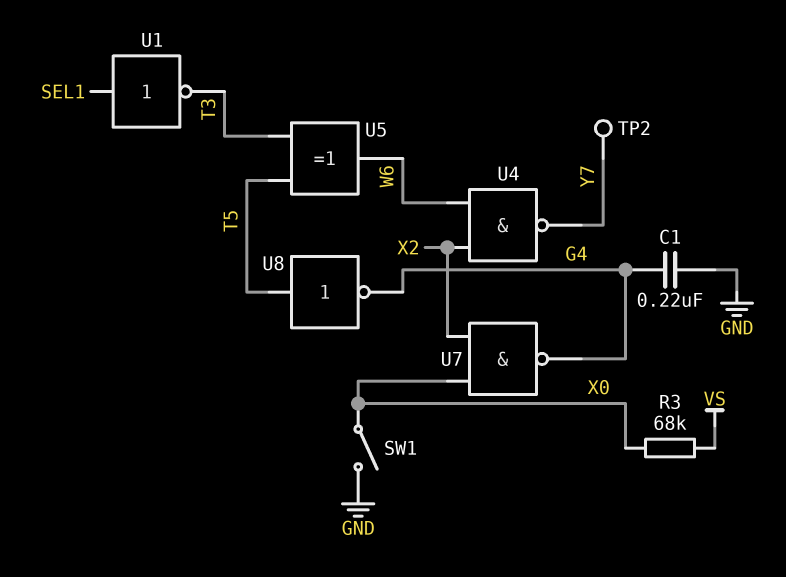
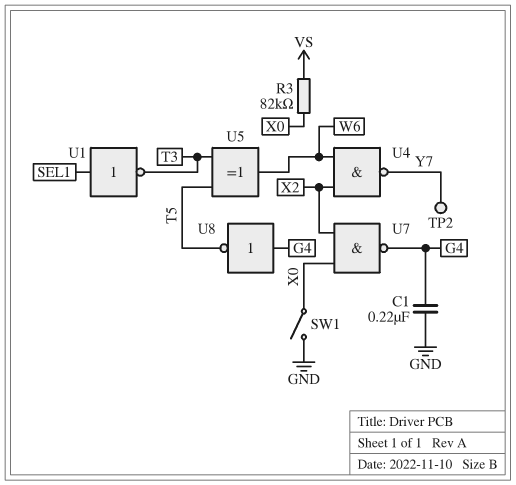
R3: 68k (VS, X0) -> 82k (VS, X0)
U8: NOT (in T5, out G4) -> NOT (in G4, out T5)

